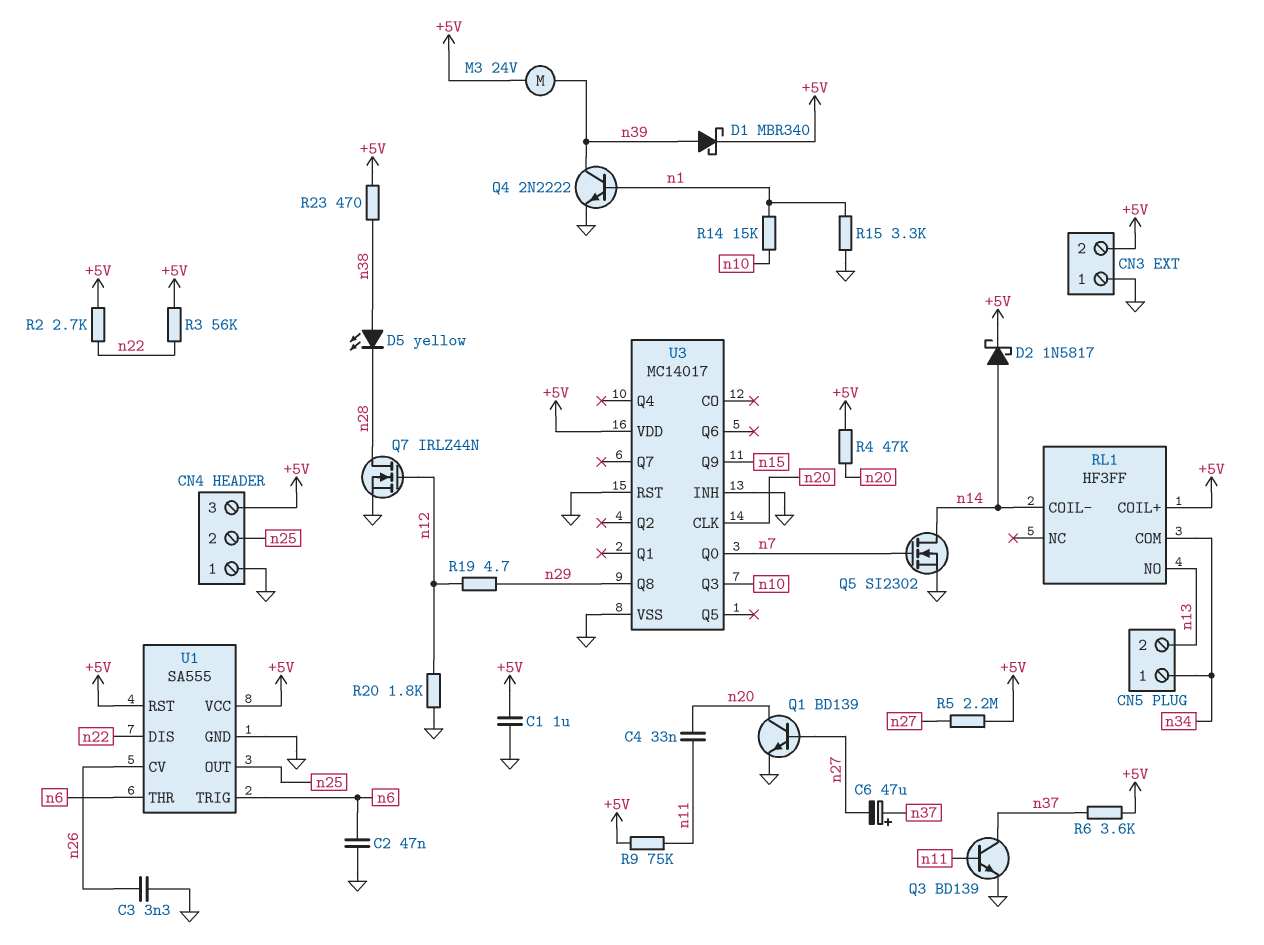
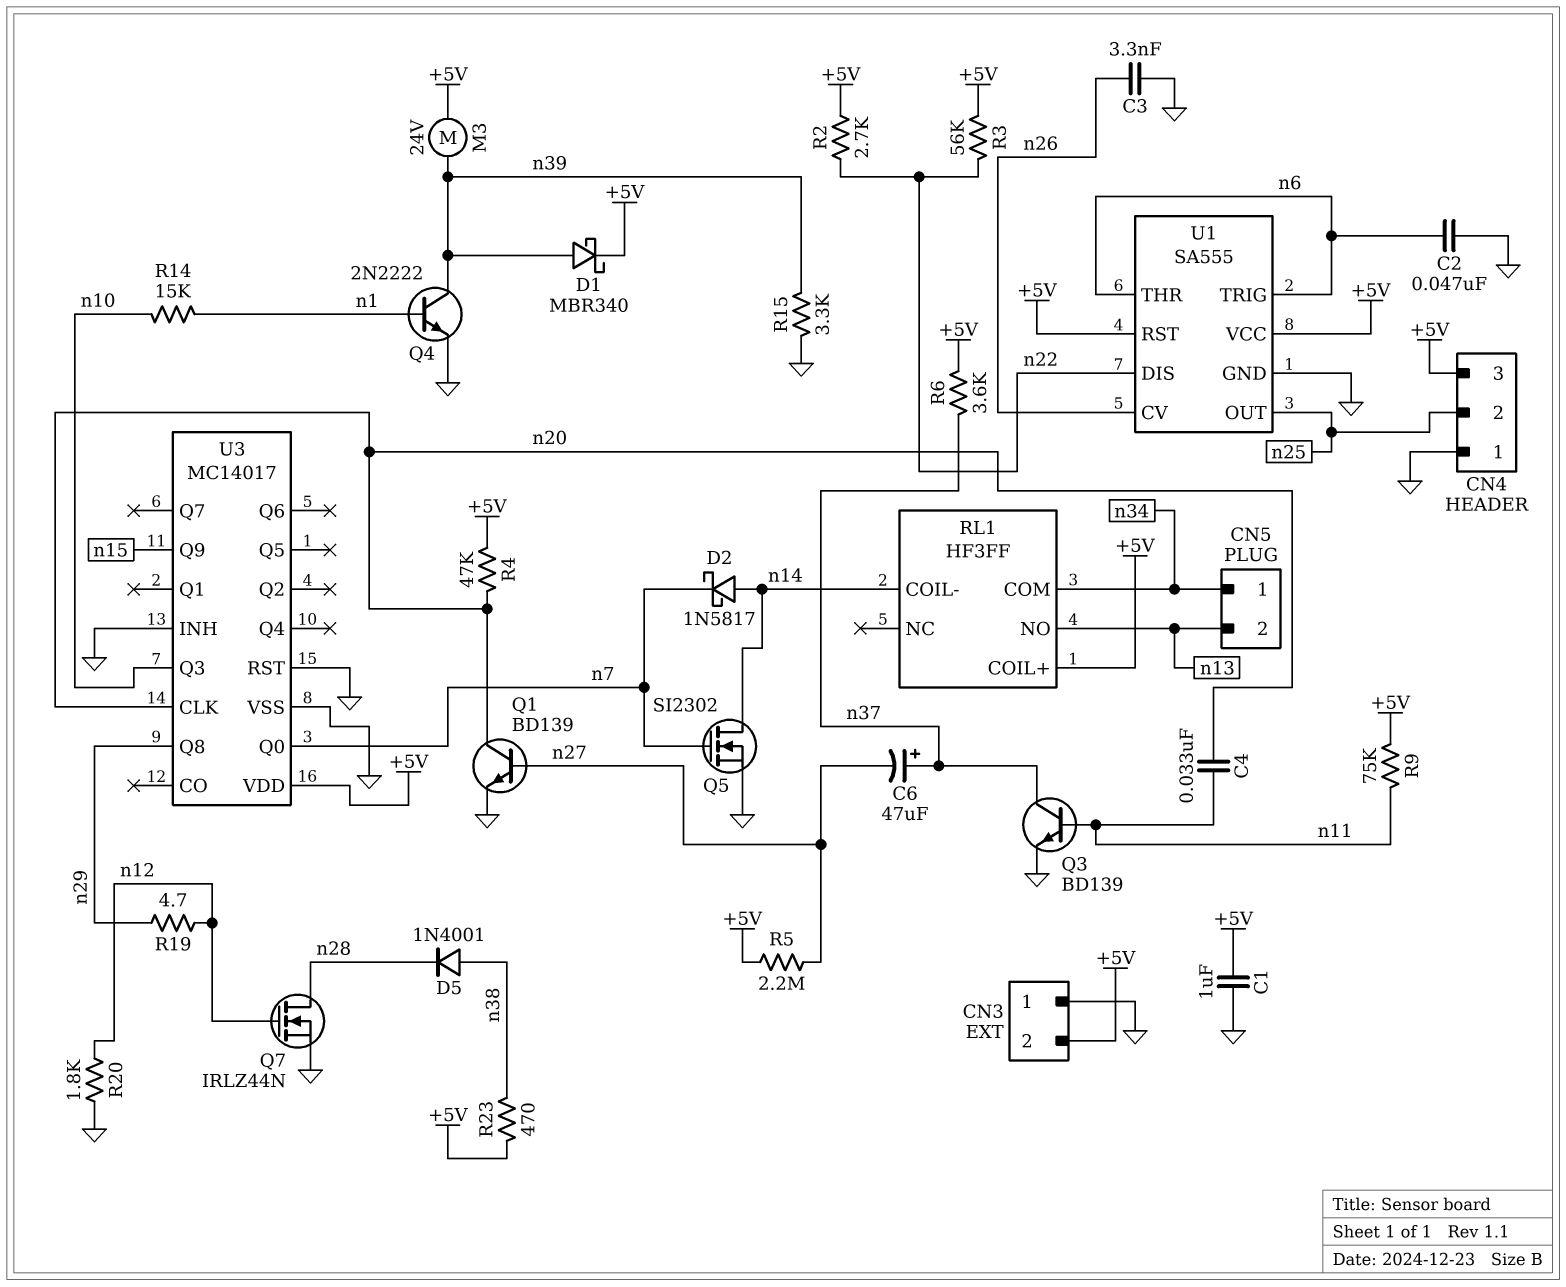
D2: schottky 1N5817 (A n14, K +5V) -> schottky 1N5817 (A n14, K n7)
D5: LED yellow (A n38, K n28) -> diode 1N4001 (A n38, K n28)
R15: 3.3k (GND, n1) -> 3.3k (GND, n39)

